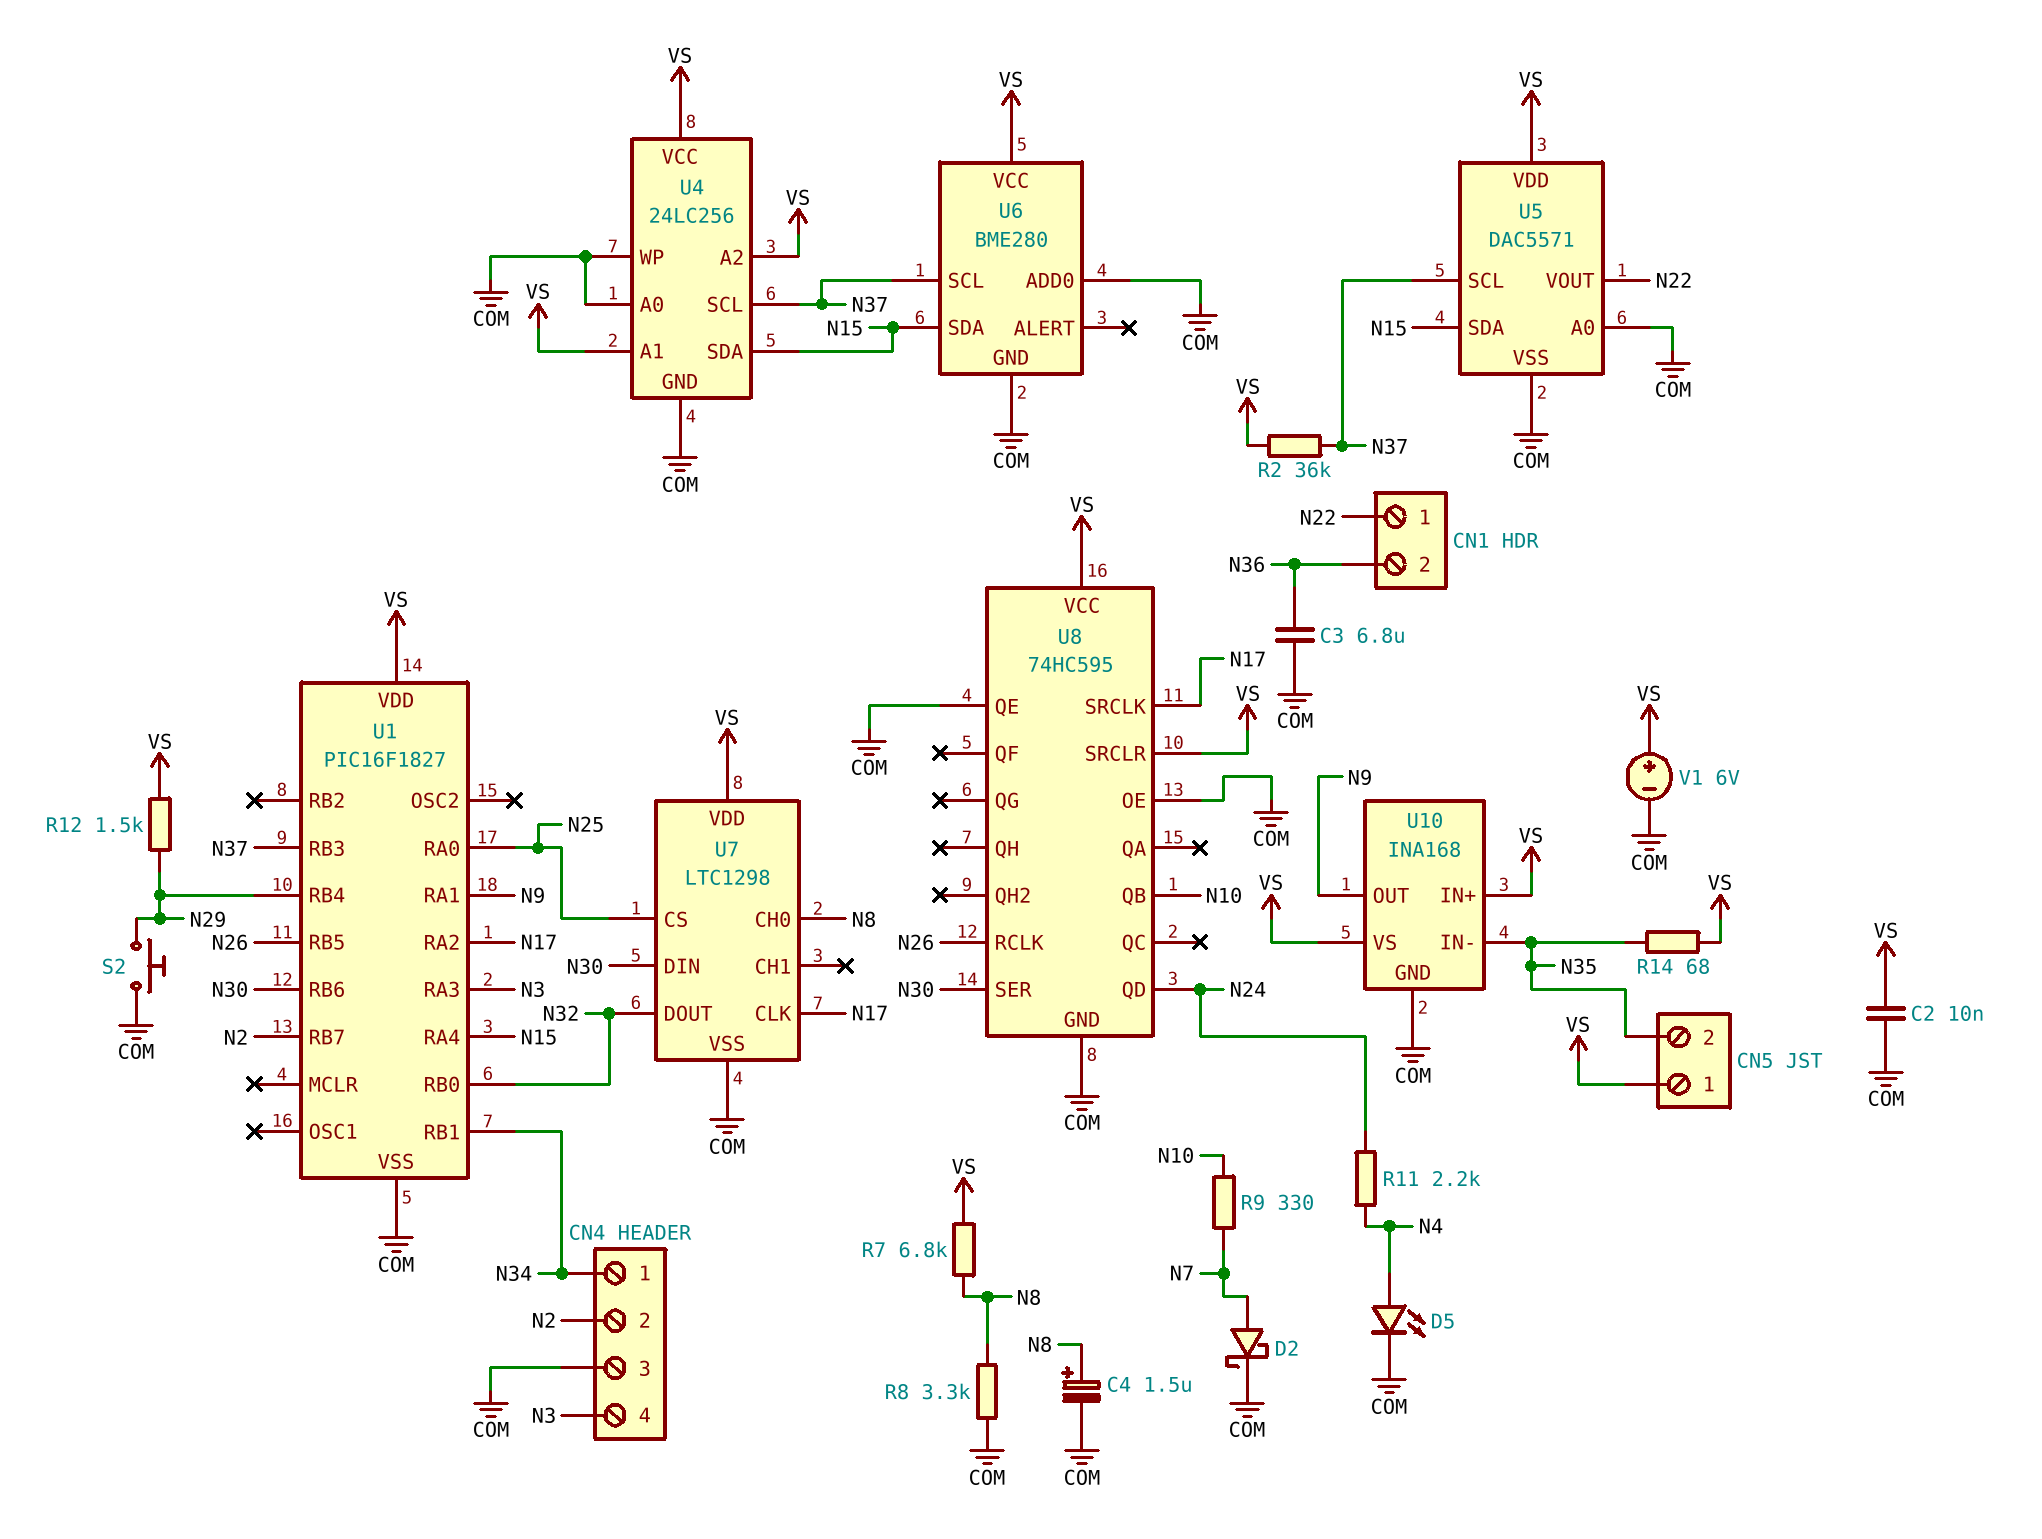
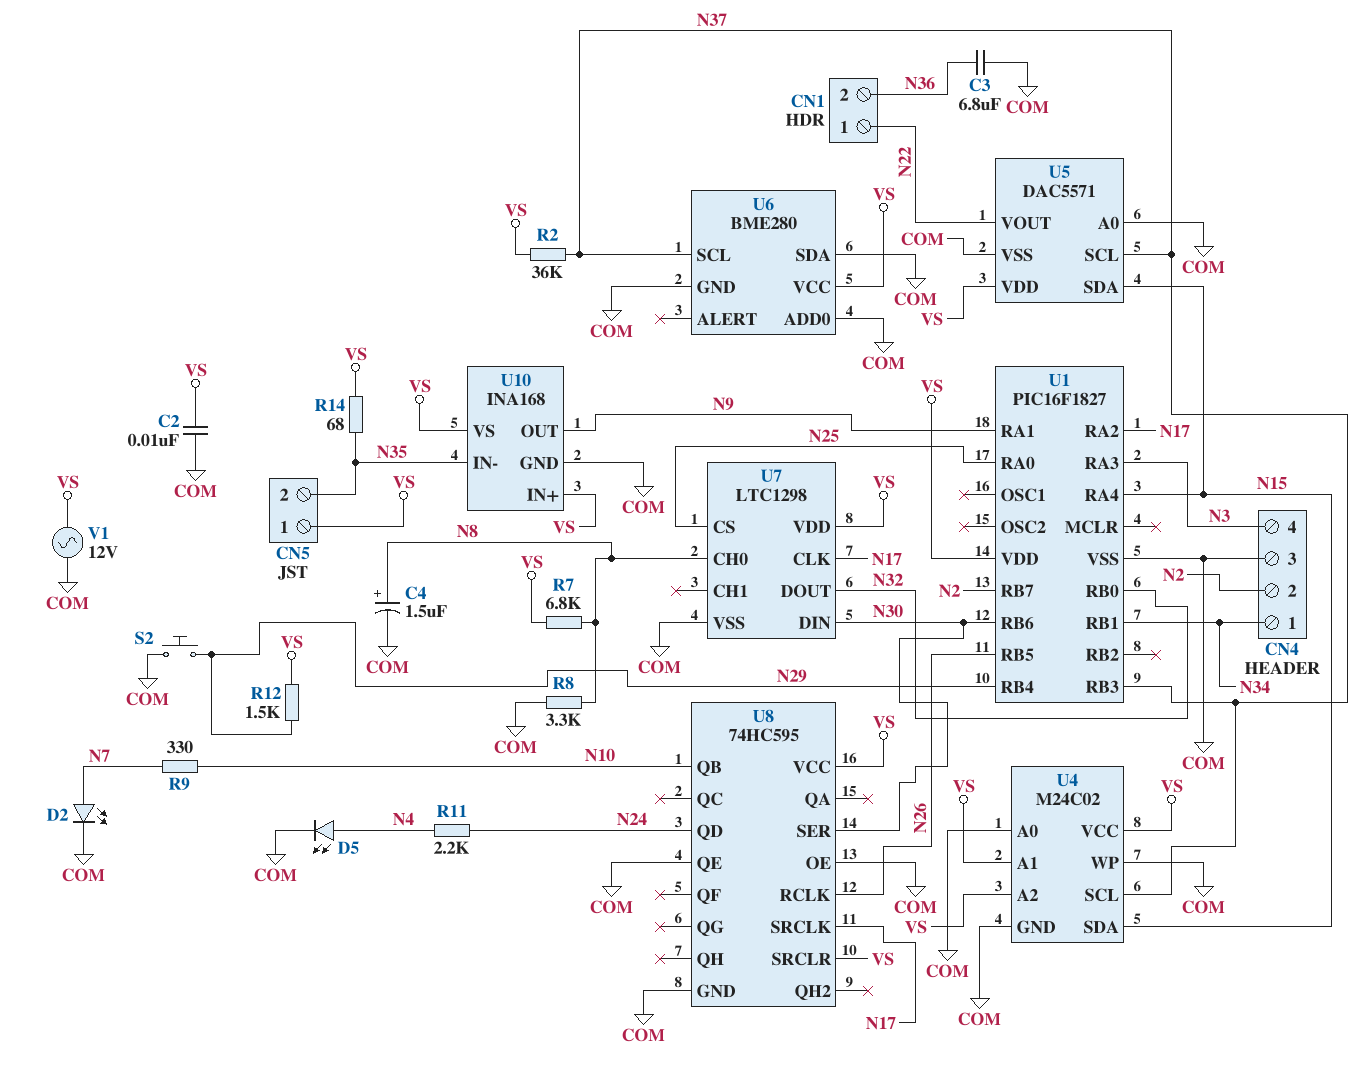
D2: schottky (A N7, K COM) -> LED (A N7, K COM)
U4: 24LC256 -> M24C02
U6 pin SDA: N15 -> COM
V1: 6V (plus VS, minus COM) -> AC 12V (COM, VS)

